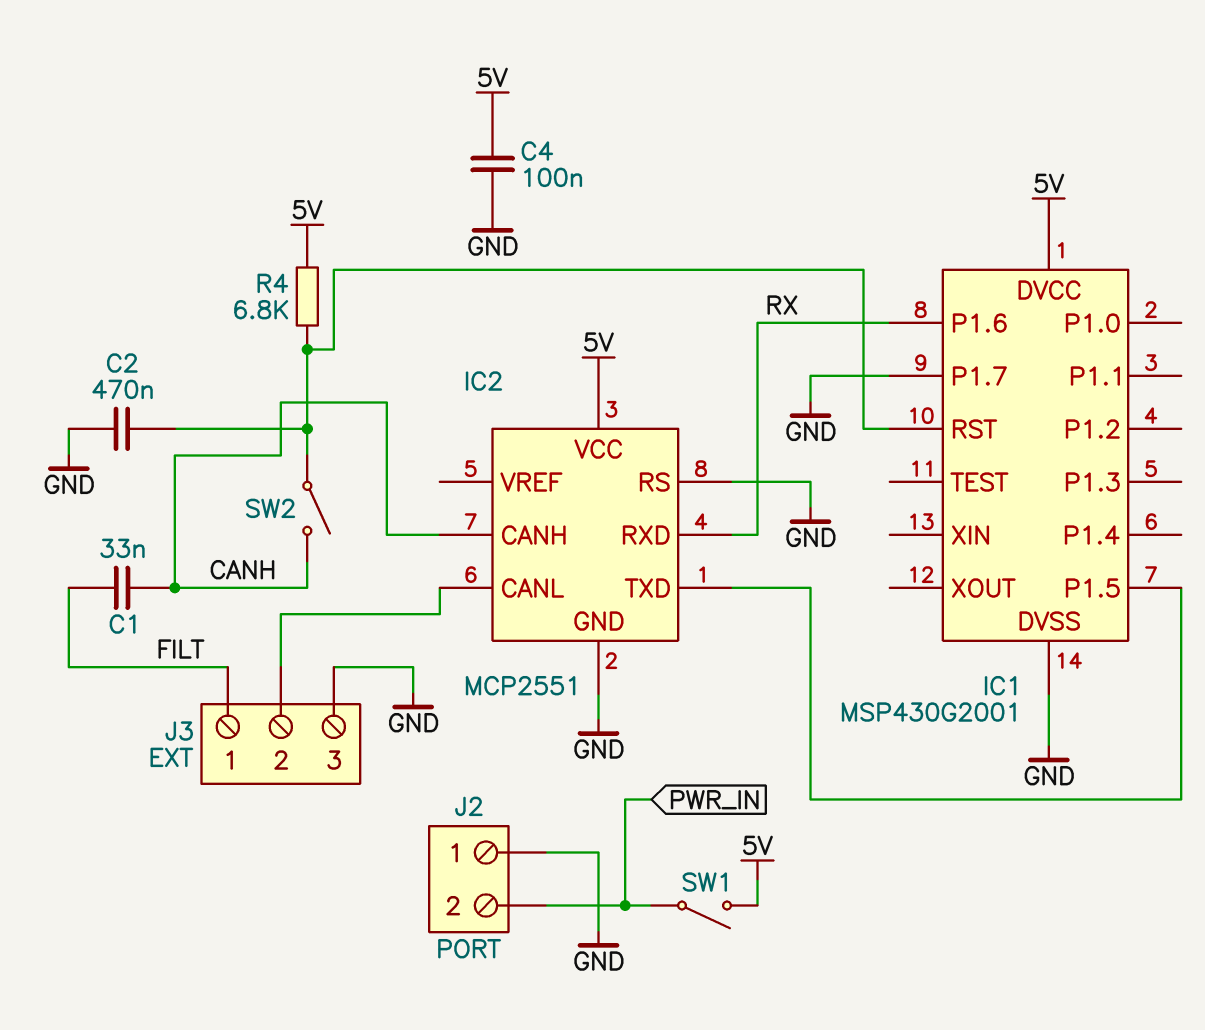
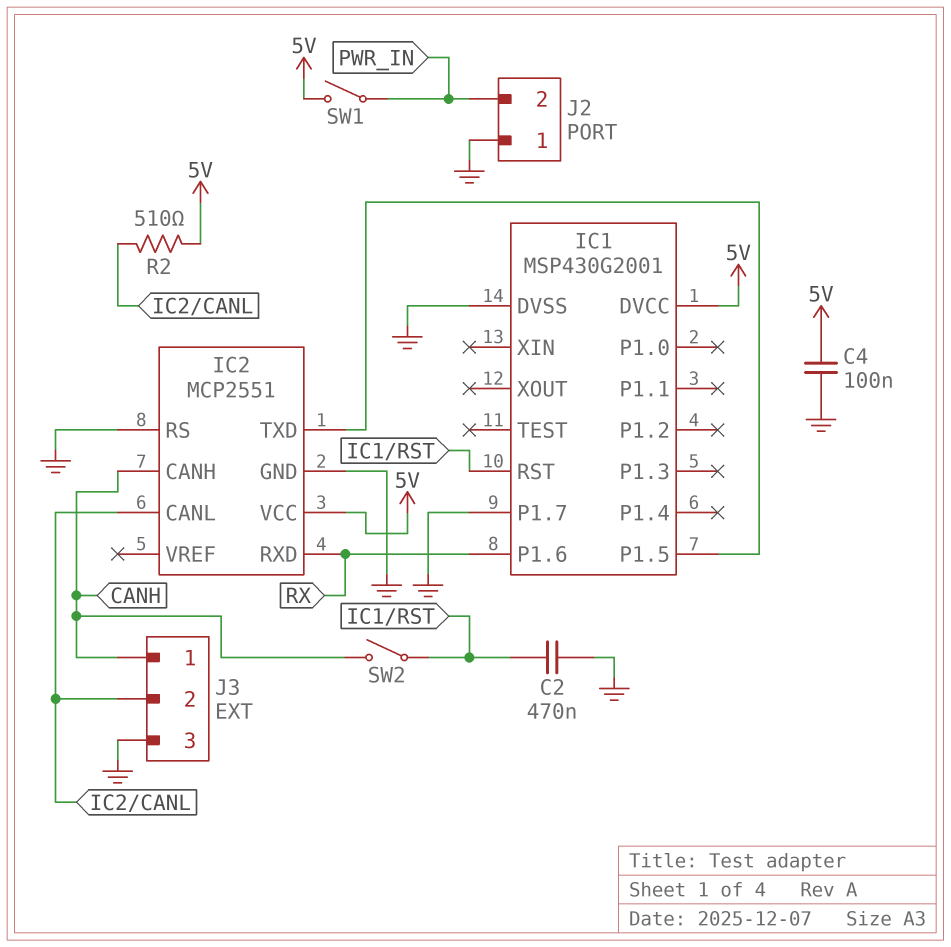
C1: 33nF (CANH, FILT) -> none
J3 pin 1: FILT -> CANH
R2: none -> 510 (5V, IC2/CANL)
R4: 6.8k (5V, IC1/RST) -> none

